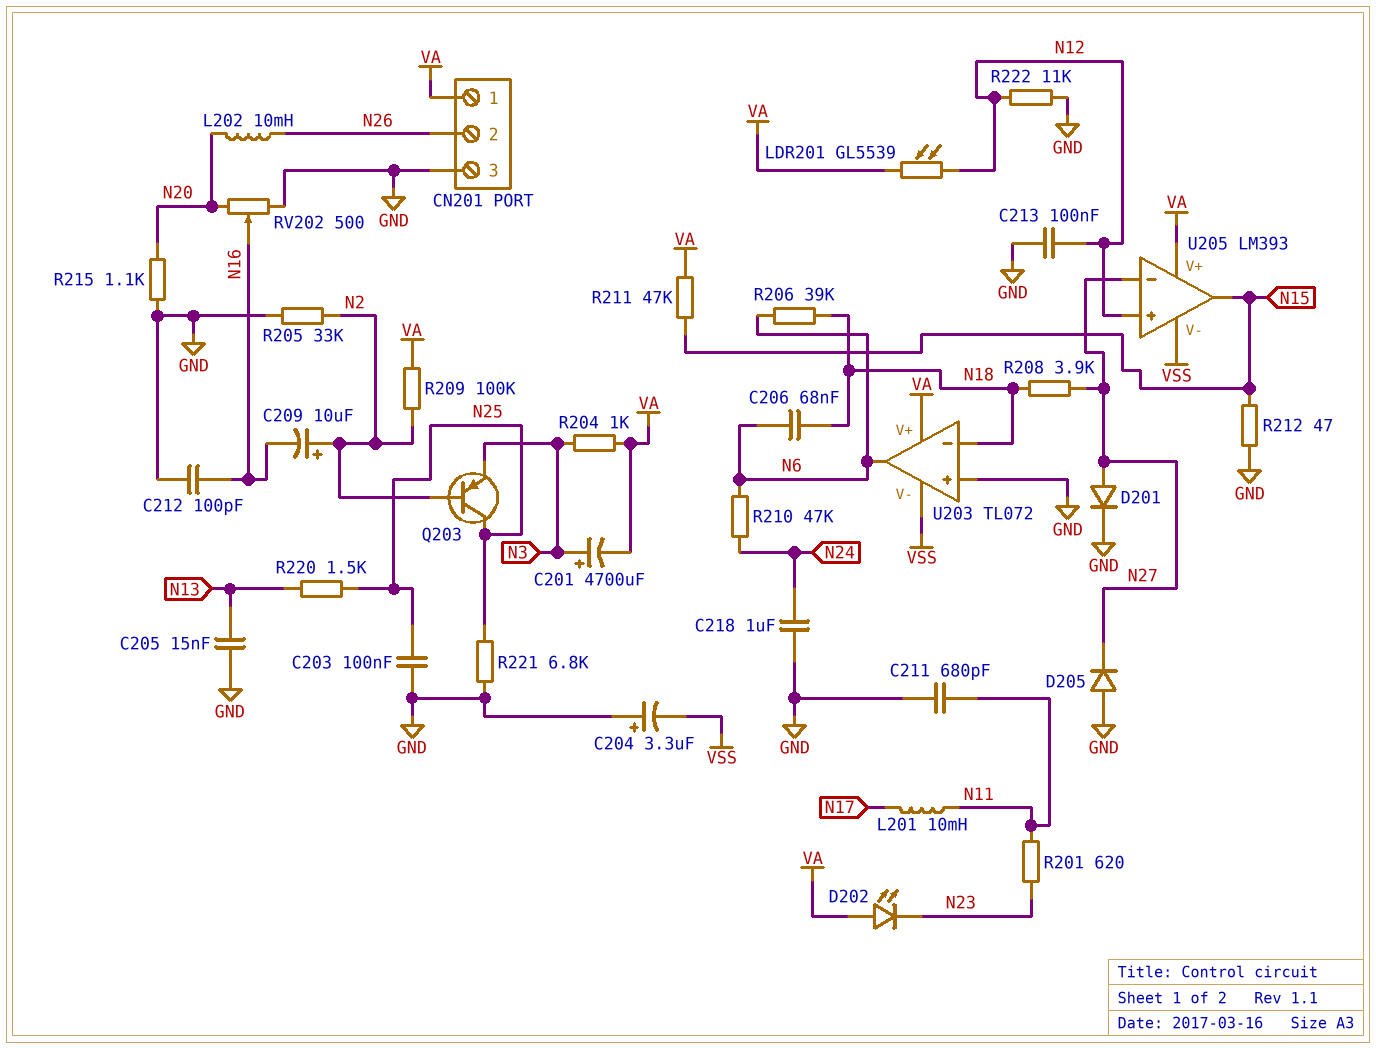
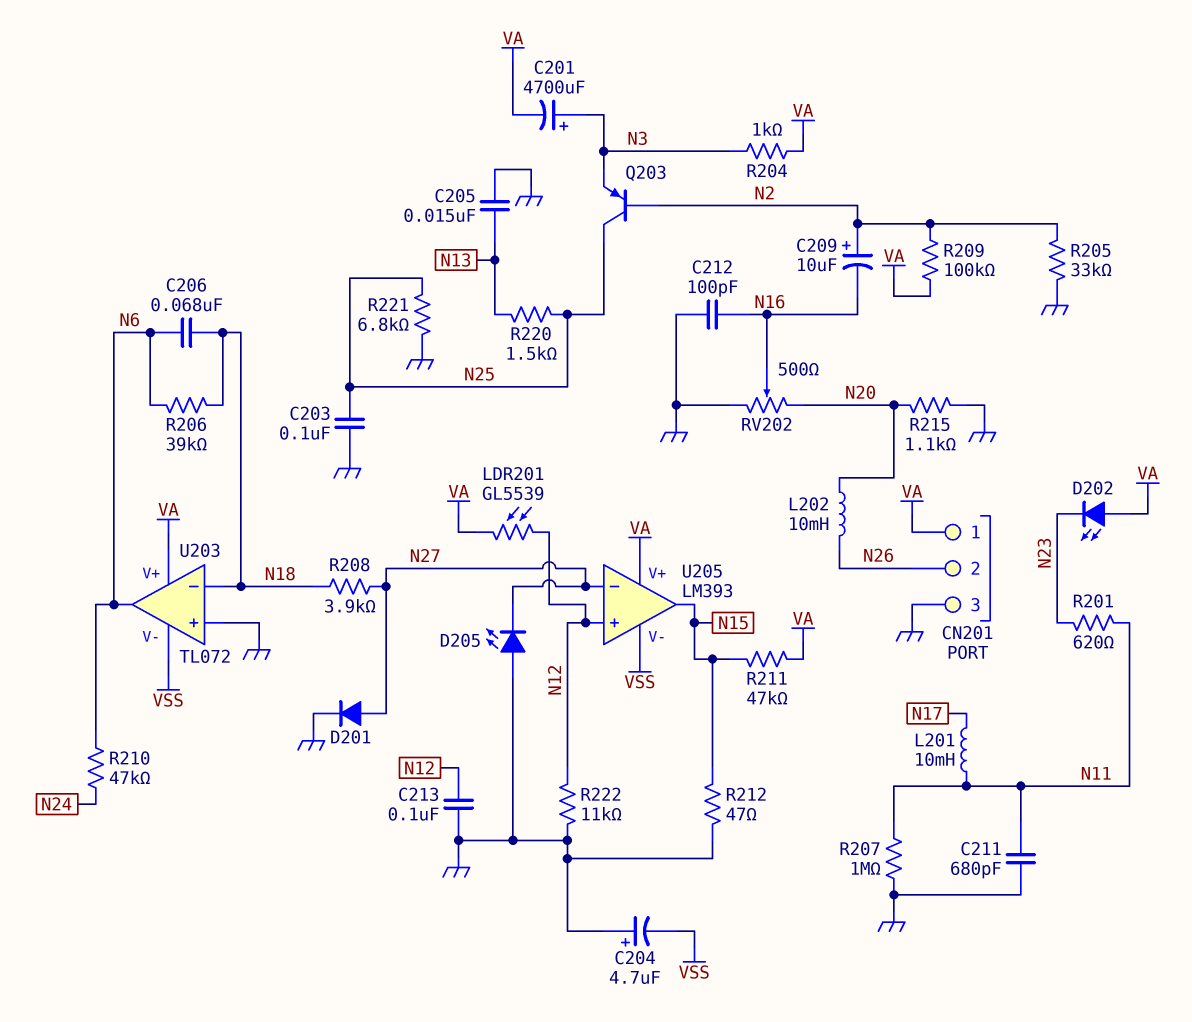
C204: 3.3uF (plus GND, minus VSS) -> 4.7uF (plus GND, minus VSS)
C218: 1uF (GND, N24) -> none
D205: diode (A GND, K N27) -> LED (A GND, K N27)
R207: none -> 1M (GND, N11)

